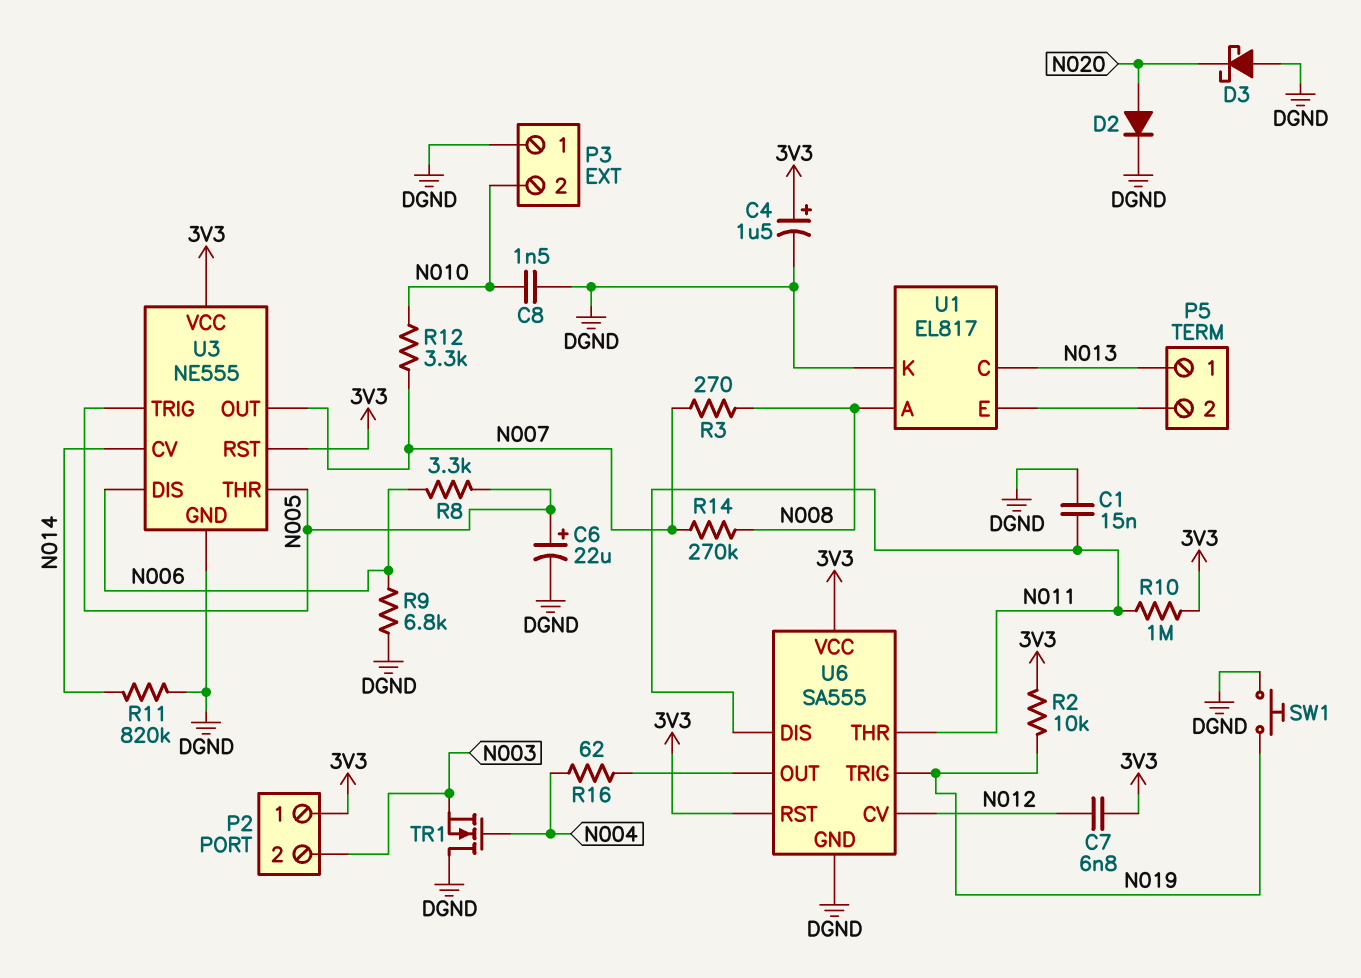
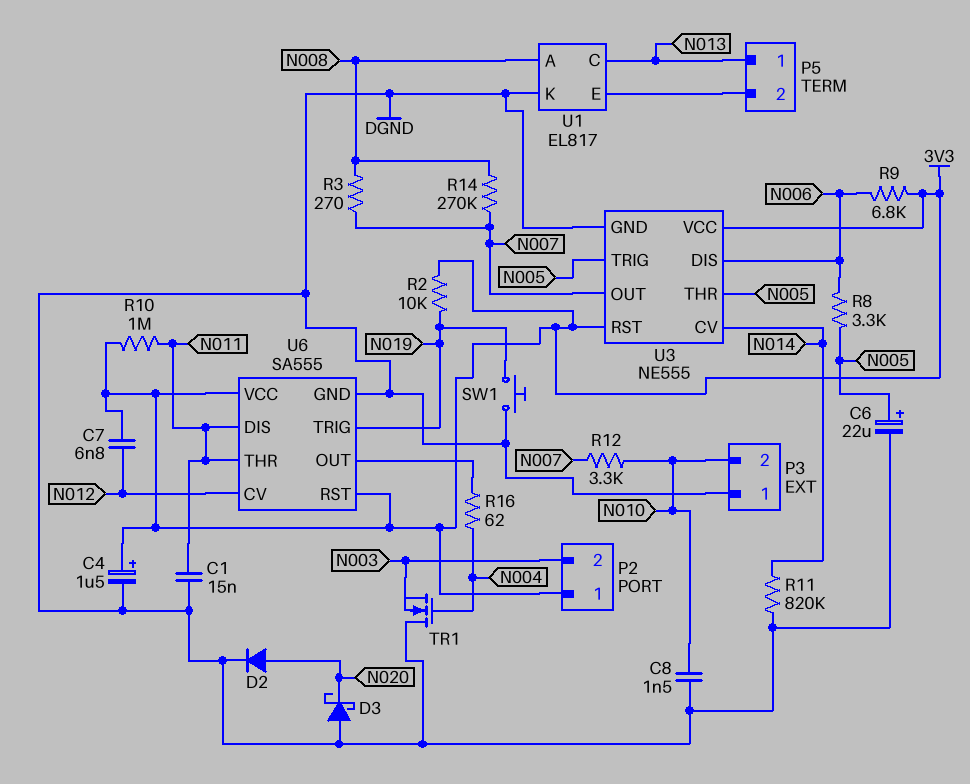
R9: 6.8k (DGND, N006) -> 6.8k (3V3, N006)

